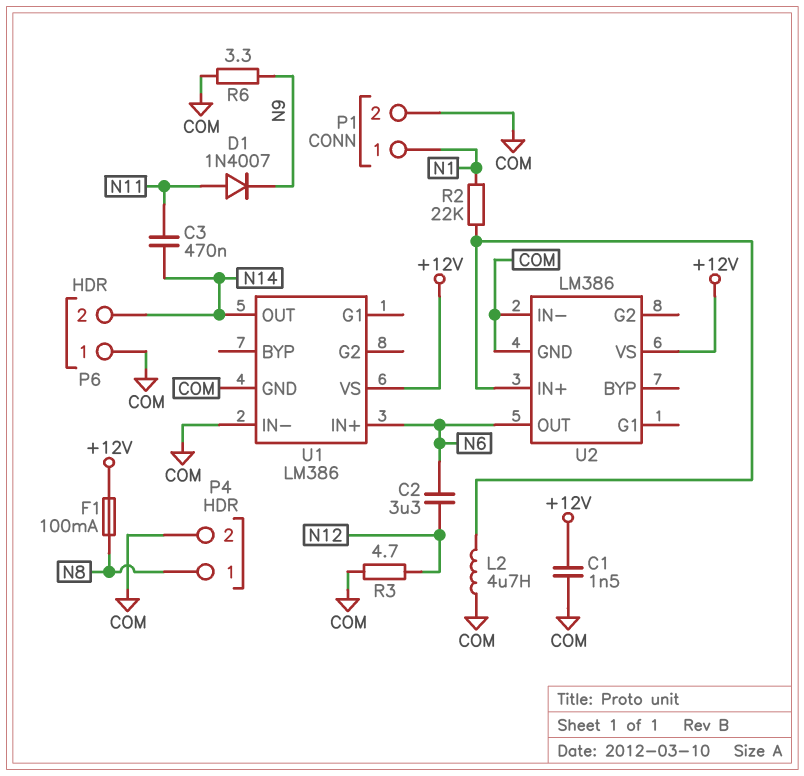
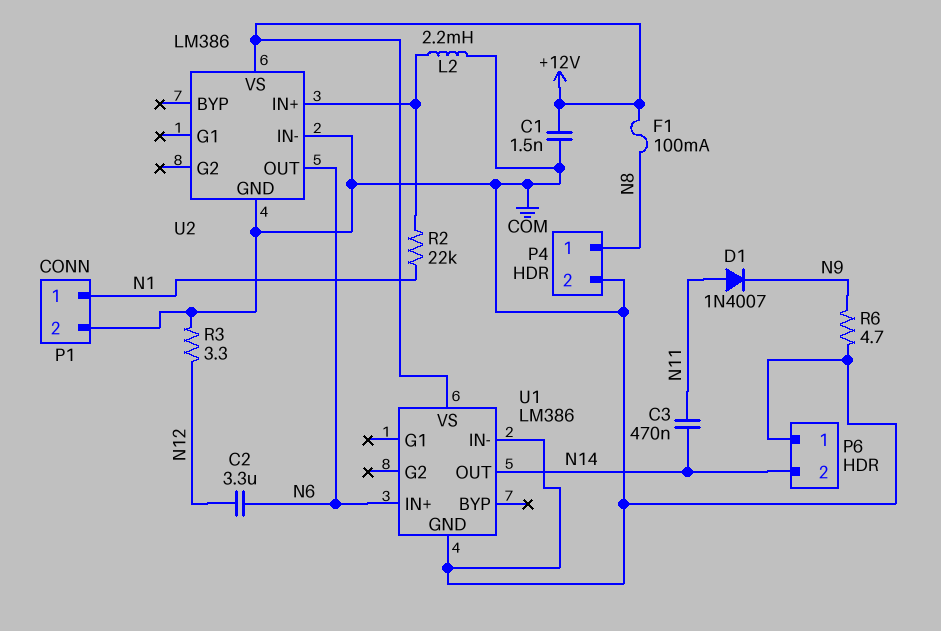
L2: 4.7uH (COM, U2/IN+) -> 2.2mH (COM, U2/IN+)
R3: 4.7 (COM, N12) -> 3.3 (COM, N12)
R6: 3.3 (COM, N9) -> 4.7 (COM, N9)

